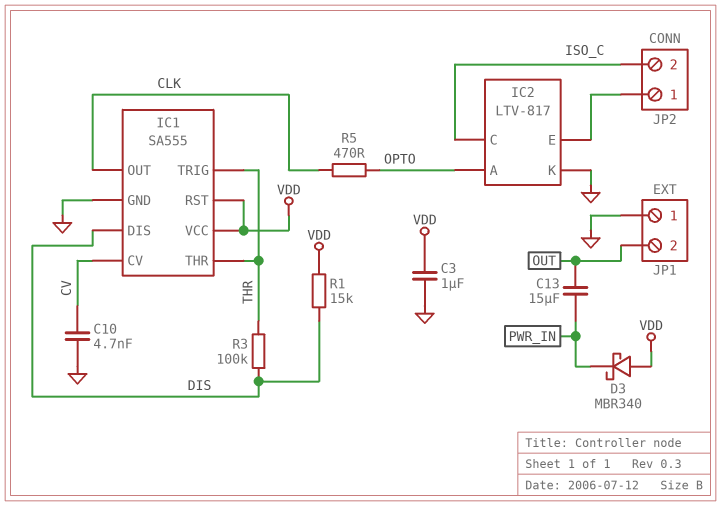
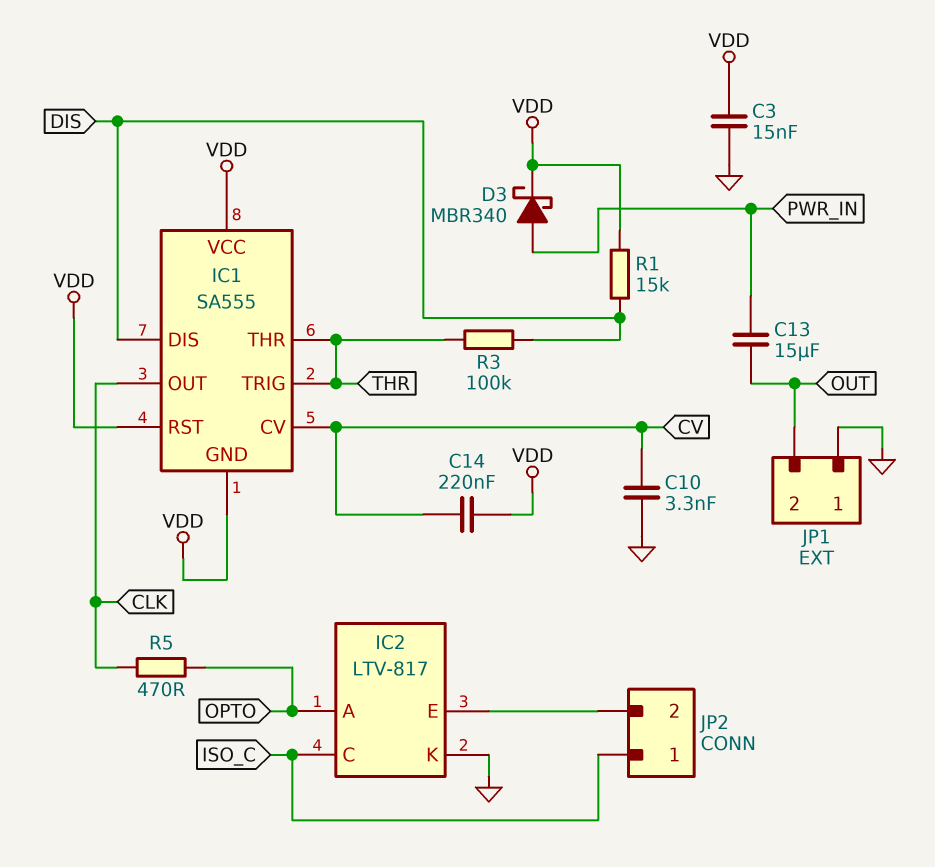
C3: 1uF (GND, VDD) -> 15nF (GND, VDD)
C10: 4.7nF (CV, GND) -> 3.3nF (CV, GND)
C14: none -> 220nF (CV, VDD)
D3: schottky MBR340 (A VDD, K PWR_IN) -> schottky MBR340 (A PWR_IN, K VDD)
IC1 pin GND: GND -> VDD
JP2 pin 1: IC2/E -> ISO_C
JP2 pin 2: ISO_C -> IC2/E

